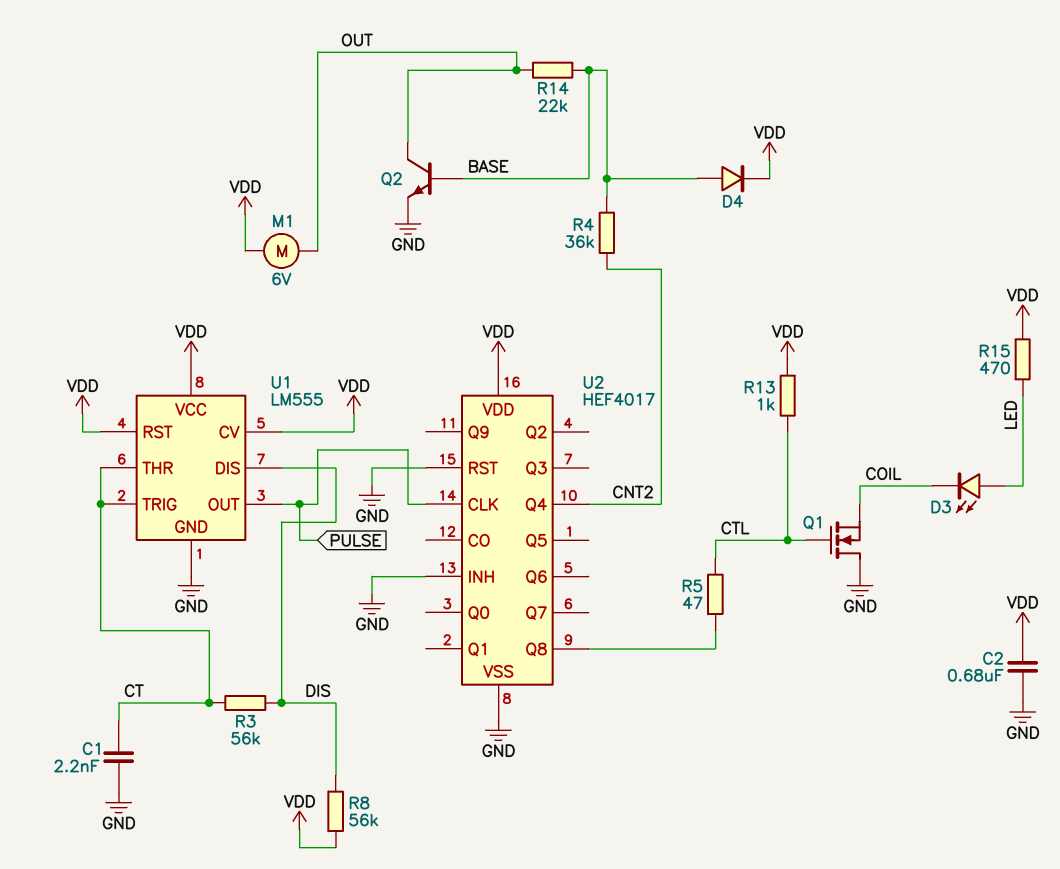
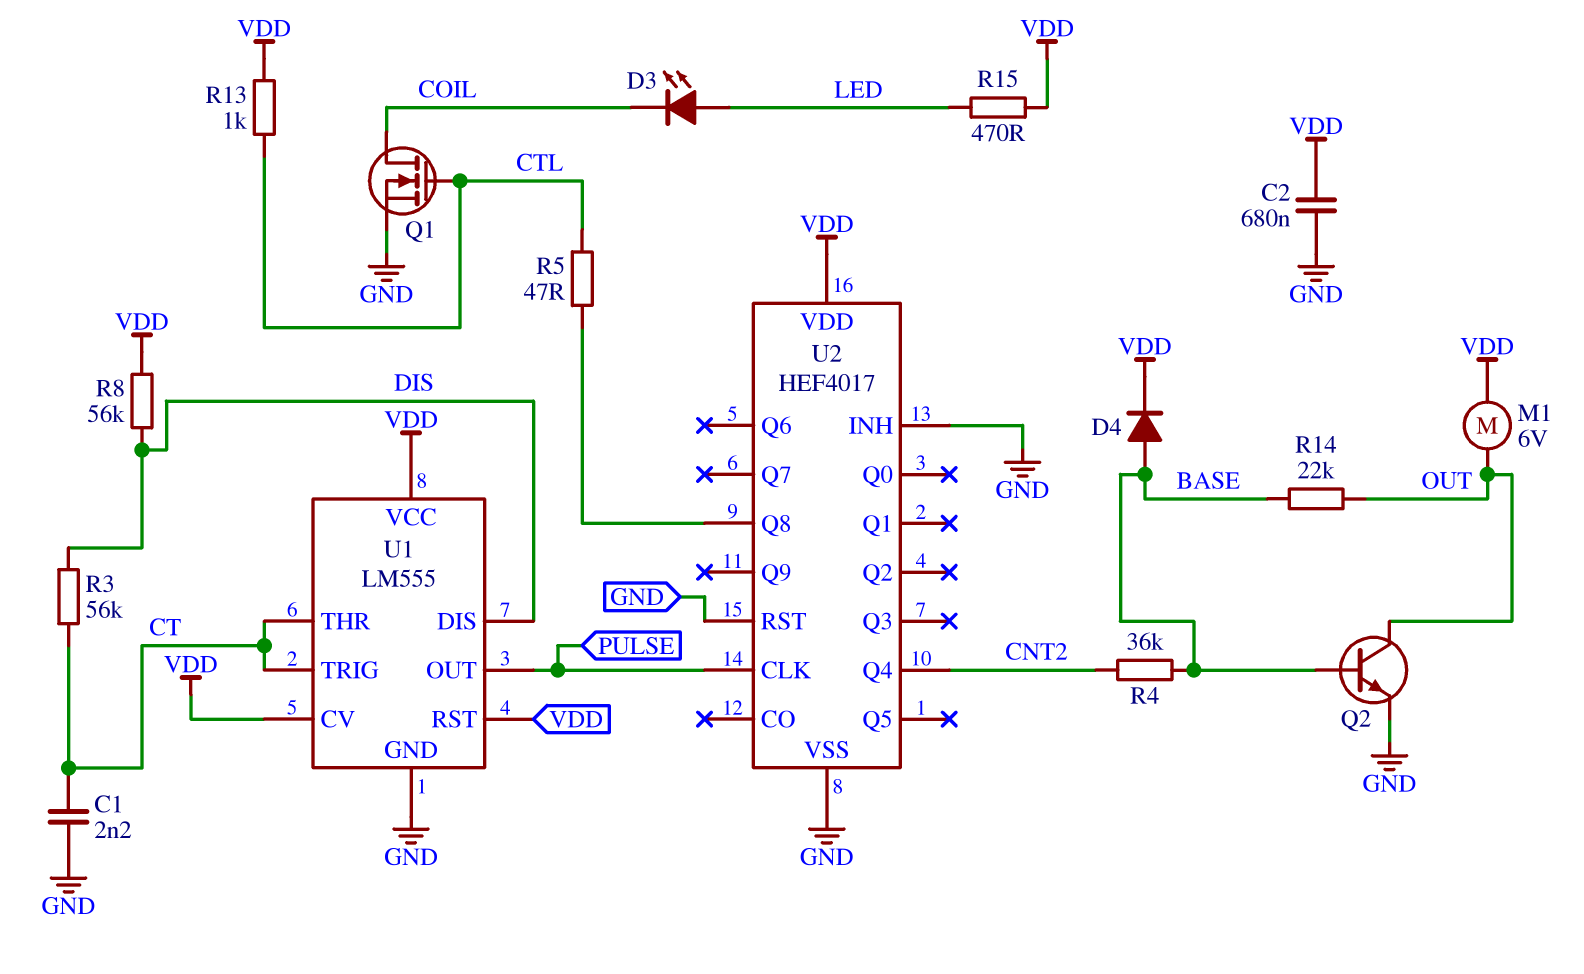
Q1: NMOS (G CTL, D GND, S COIL) -> NMOS (G CTL, D COIL, S GND)

